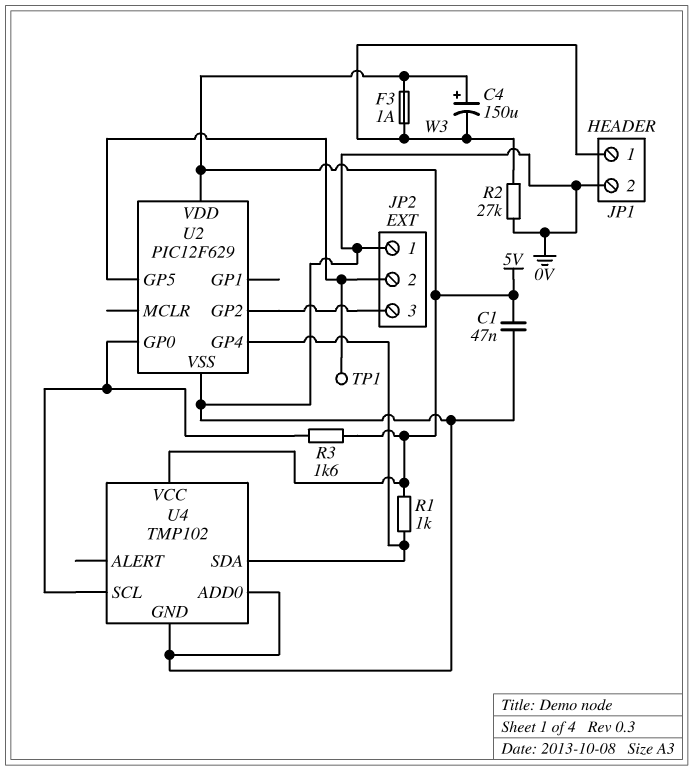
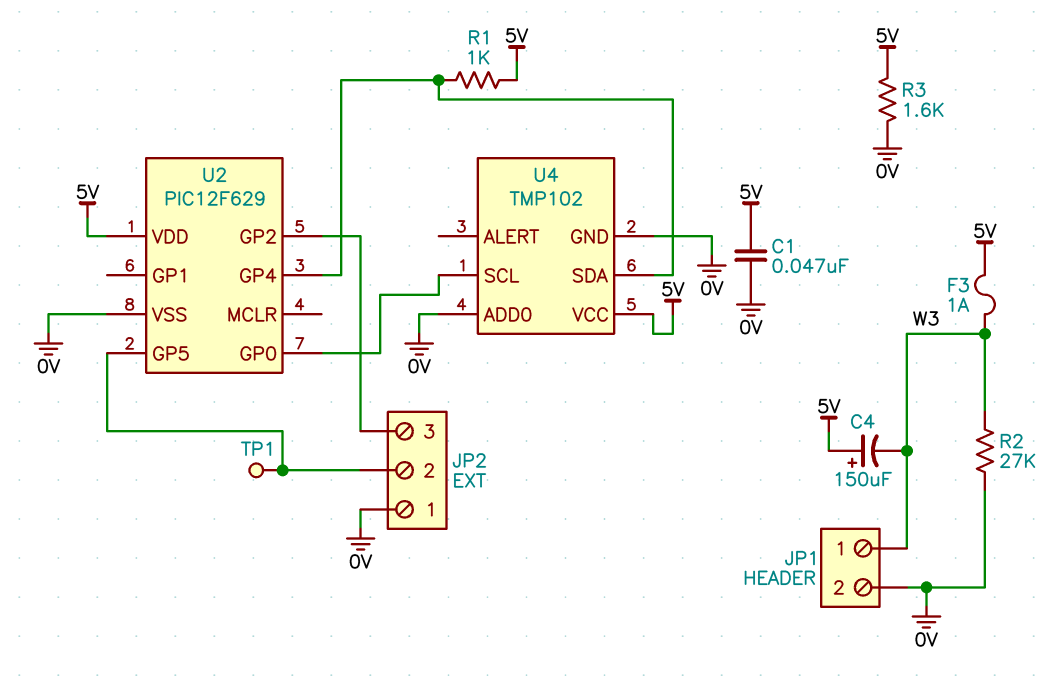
R3: 1.6k (5V, U2/GP0) -> 1.6k (0V, 5V)

